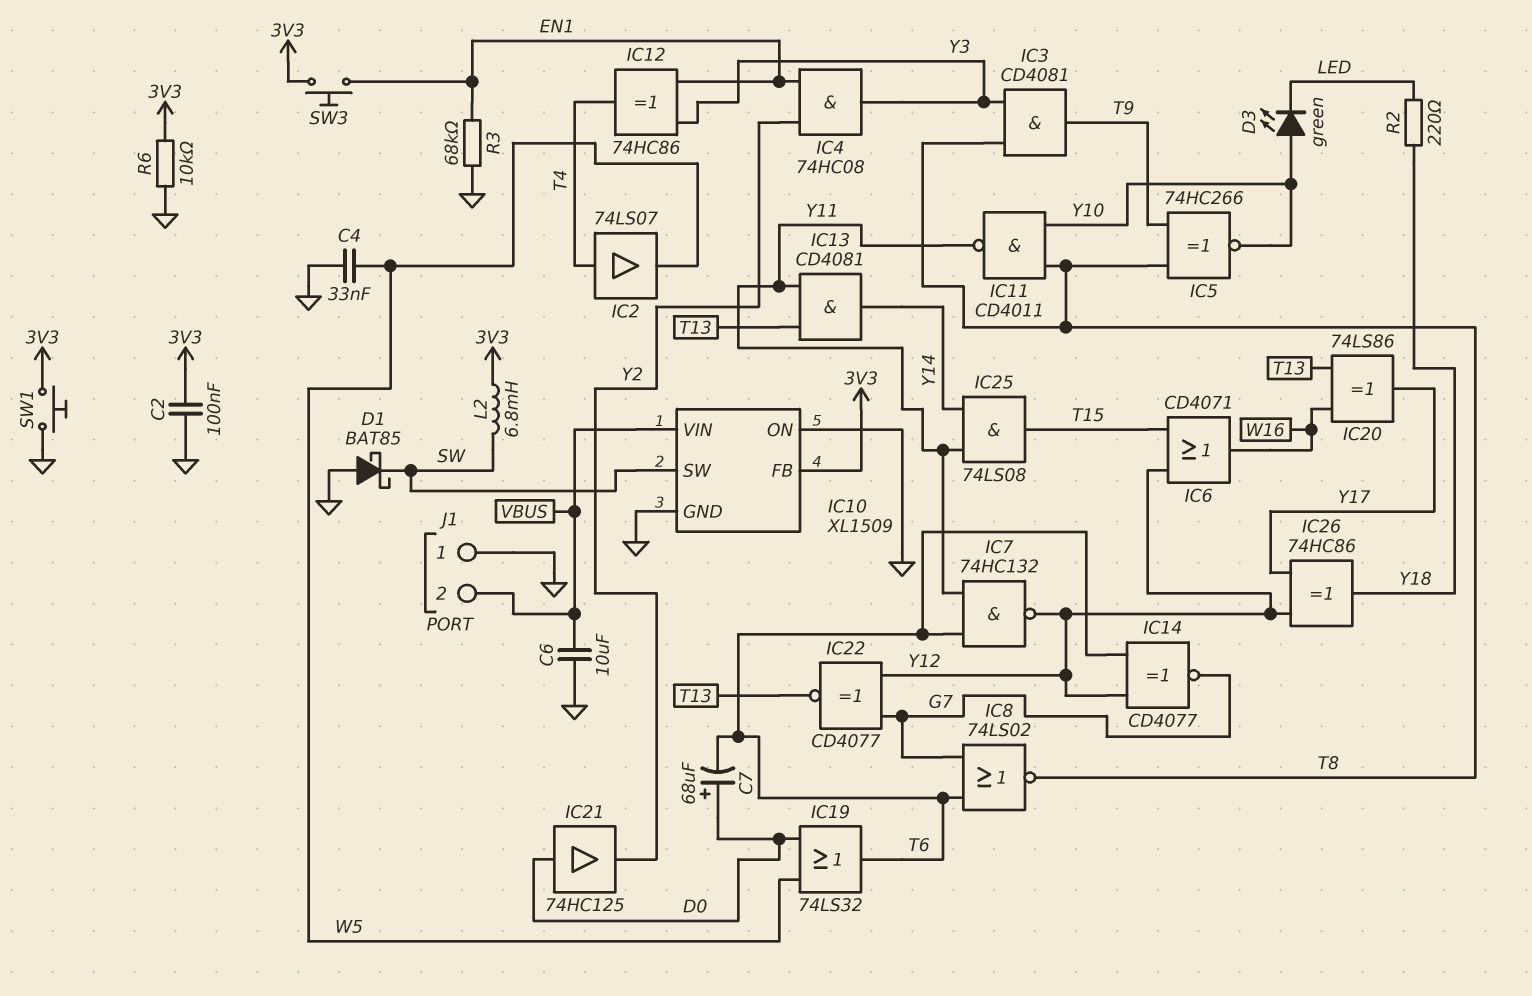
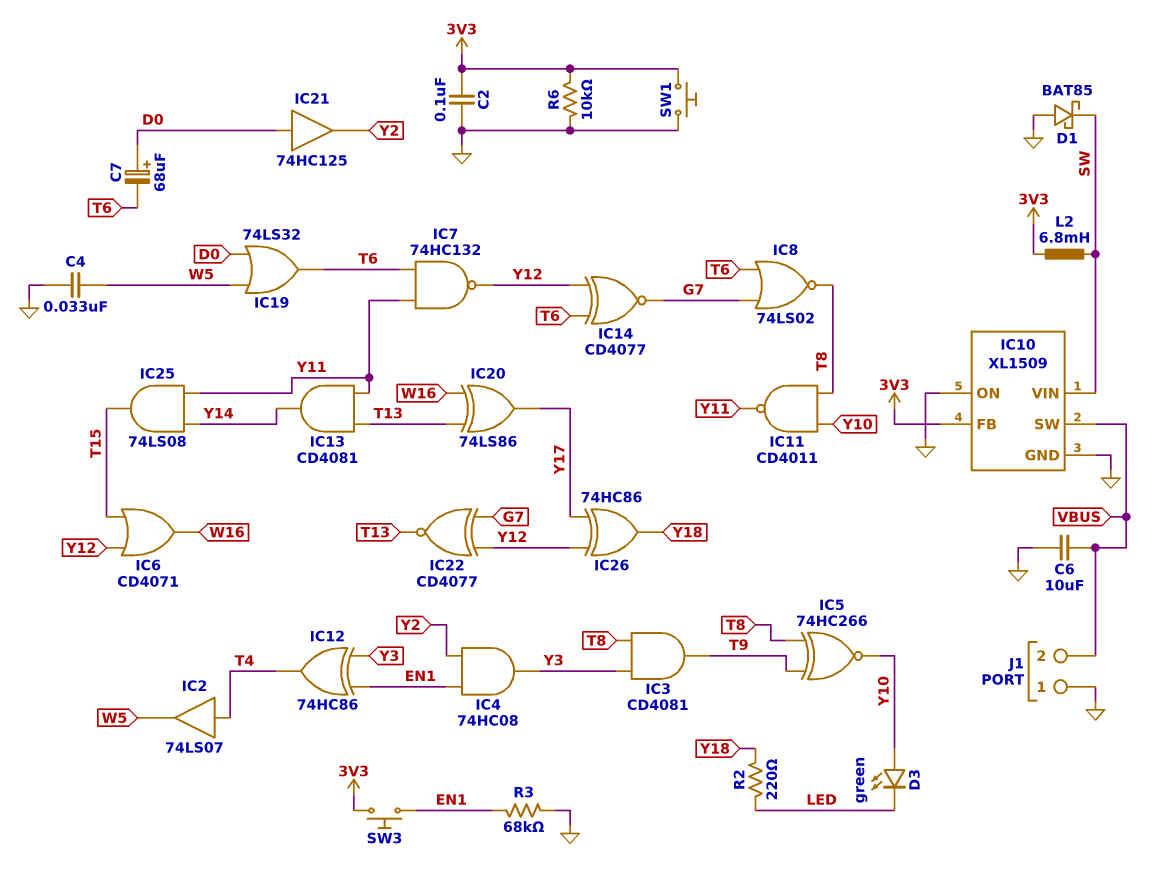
IC10 pin SW: SW -> VBUS
IC10 pin VIN: VBUS -> SW

